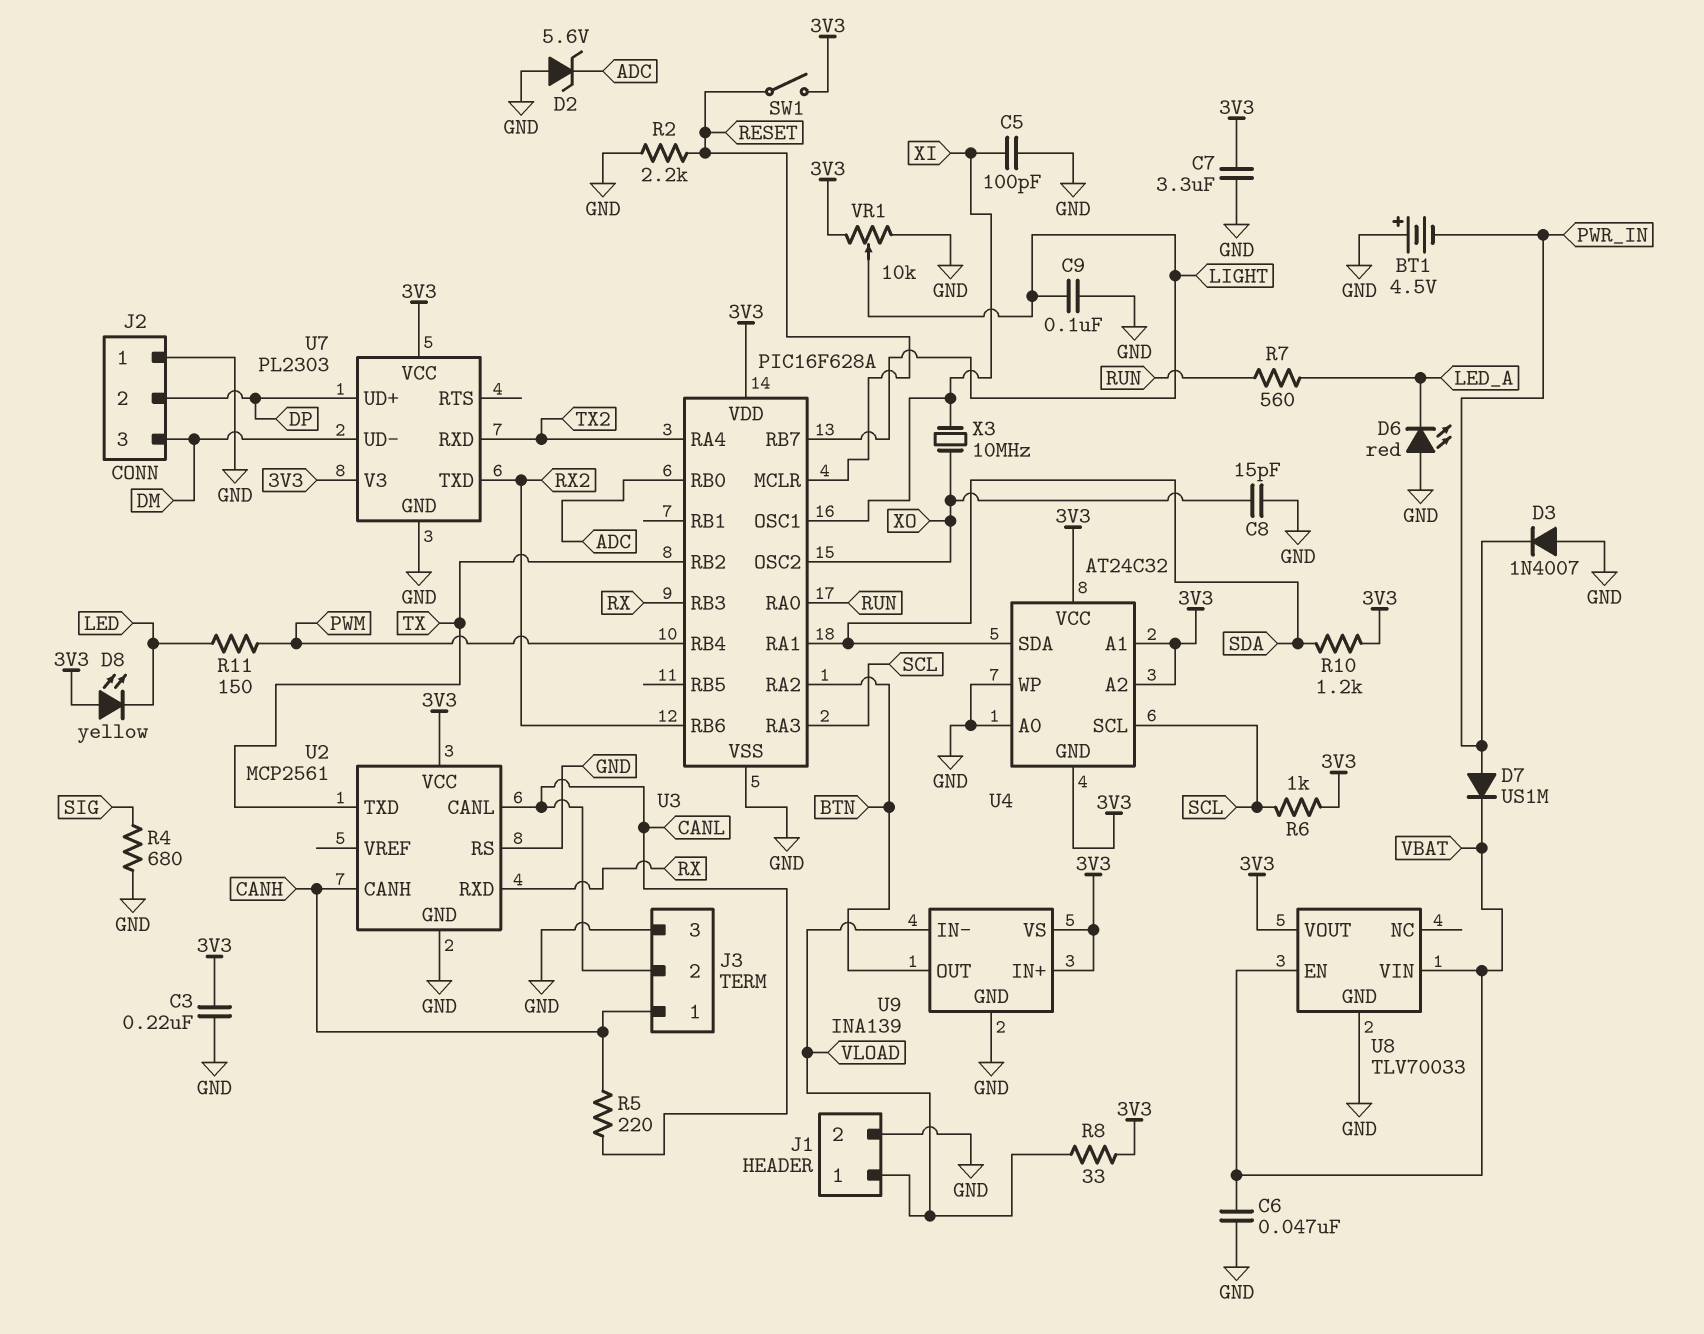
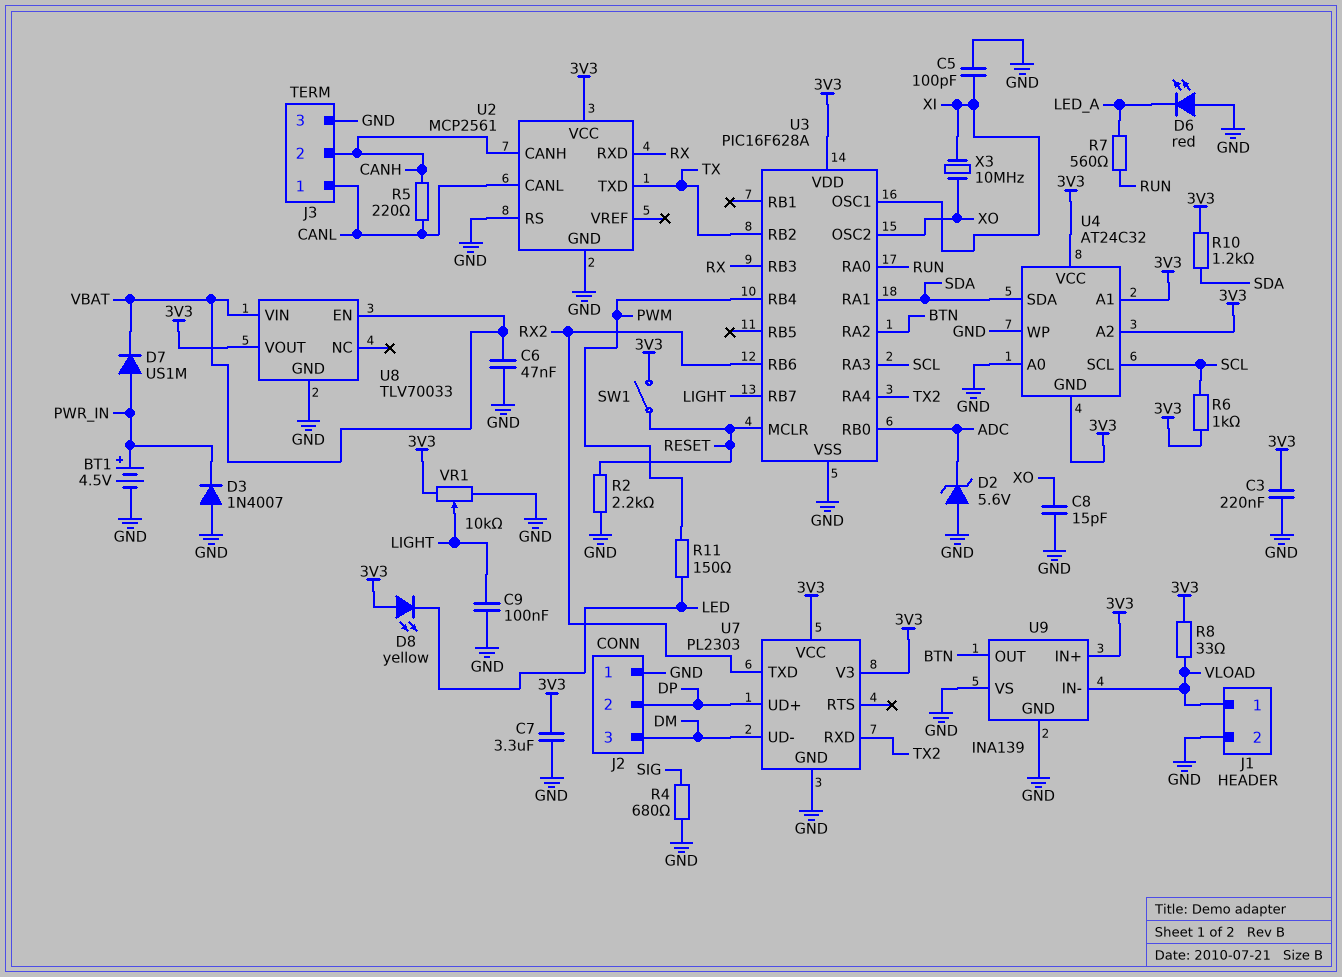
BT1: 4.5V (plus GND, minus PWR_IN) -> 4.5V (plus PWR_IN, minus GND)
J3 pin 1: CANH -> CANL
J3 pin 2: CANL -> CANH
U9 pin VS: 3V3 -> GND

